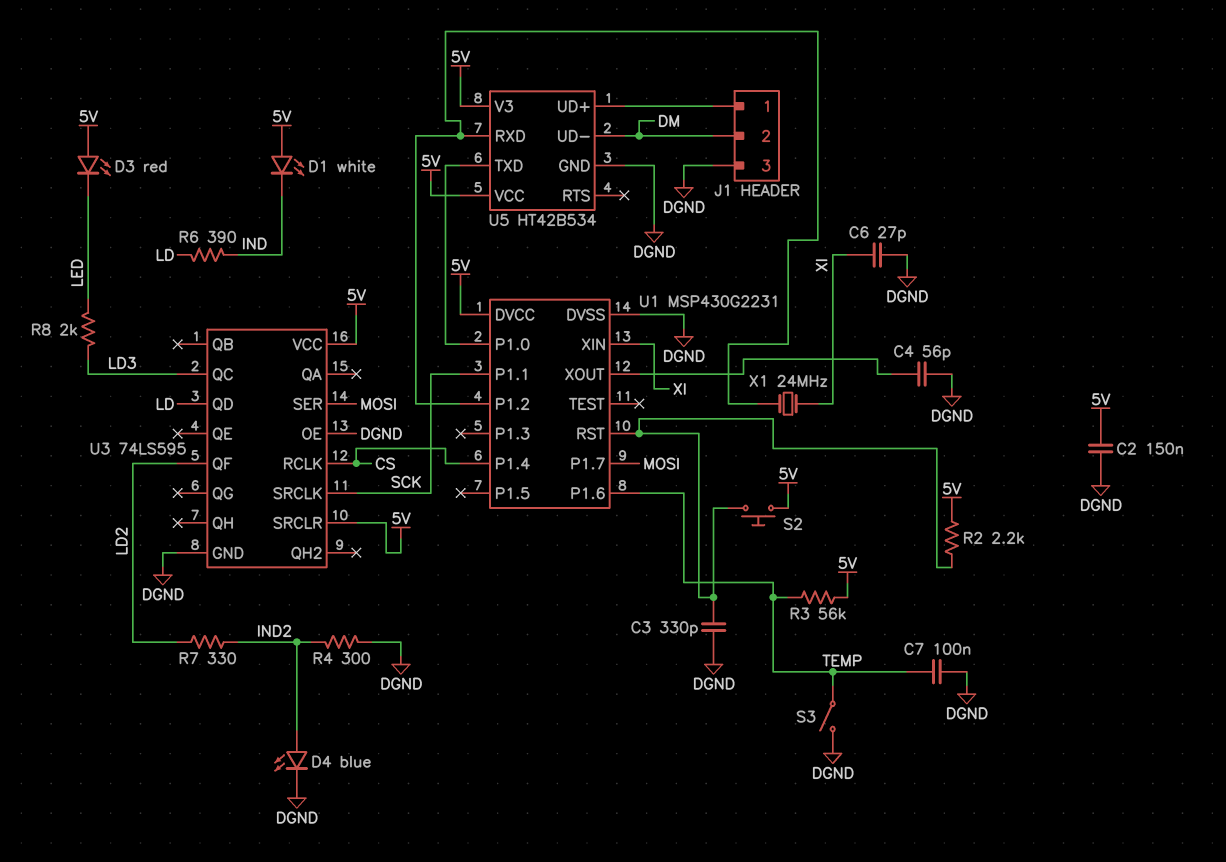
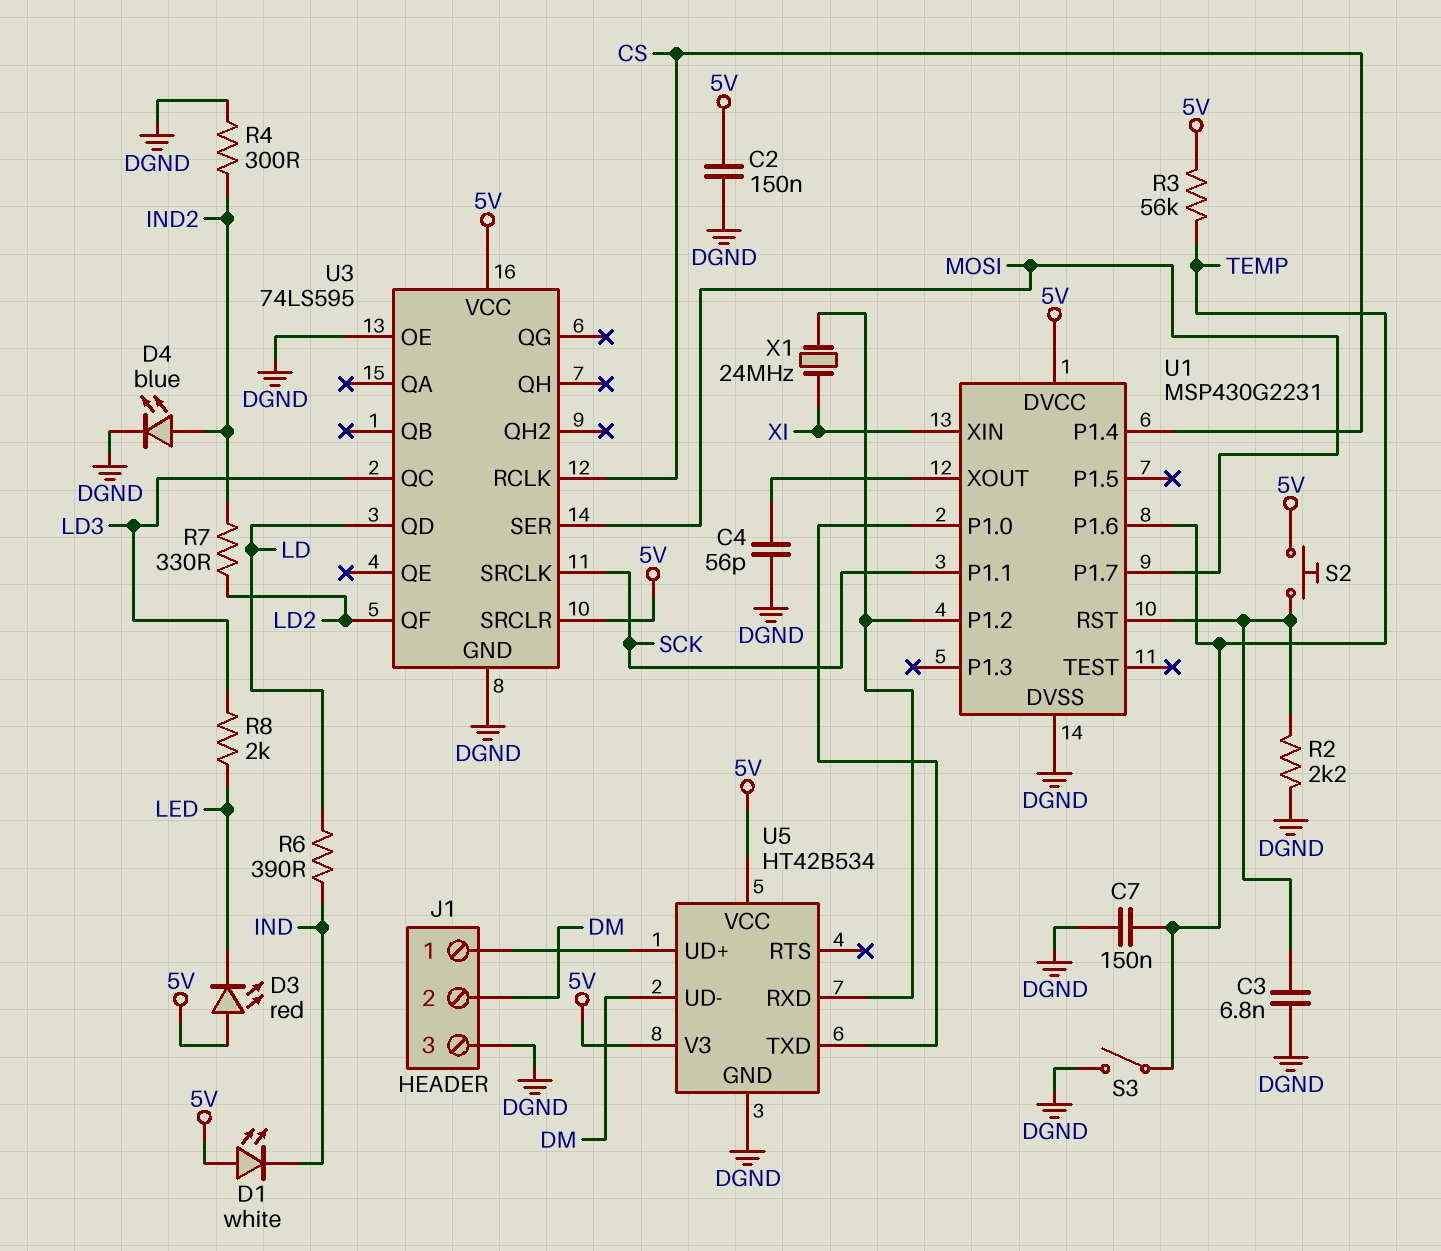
C3: 330pF (DGND, U1/RST) -> 6.8nF (DGND, U1/RST)
C6: 27pF (DGND, XI) -> none
C7: 100nF (DGND, TEMP) -> 150nF (DGND, TEMP)
R2: 2.2k (5V, U1/RST) -> 2.2k (DGND, U1/RST)

